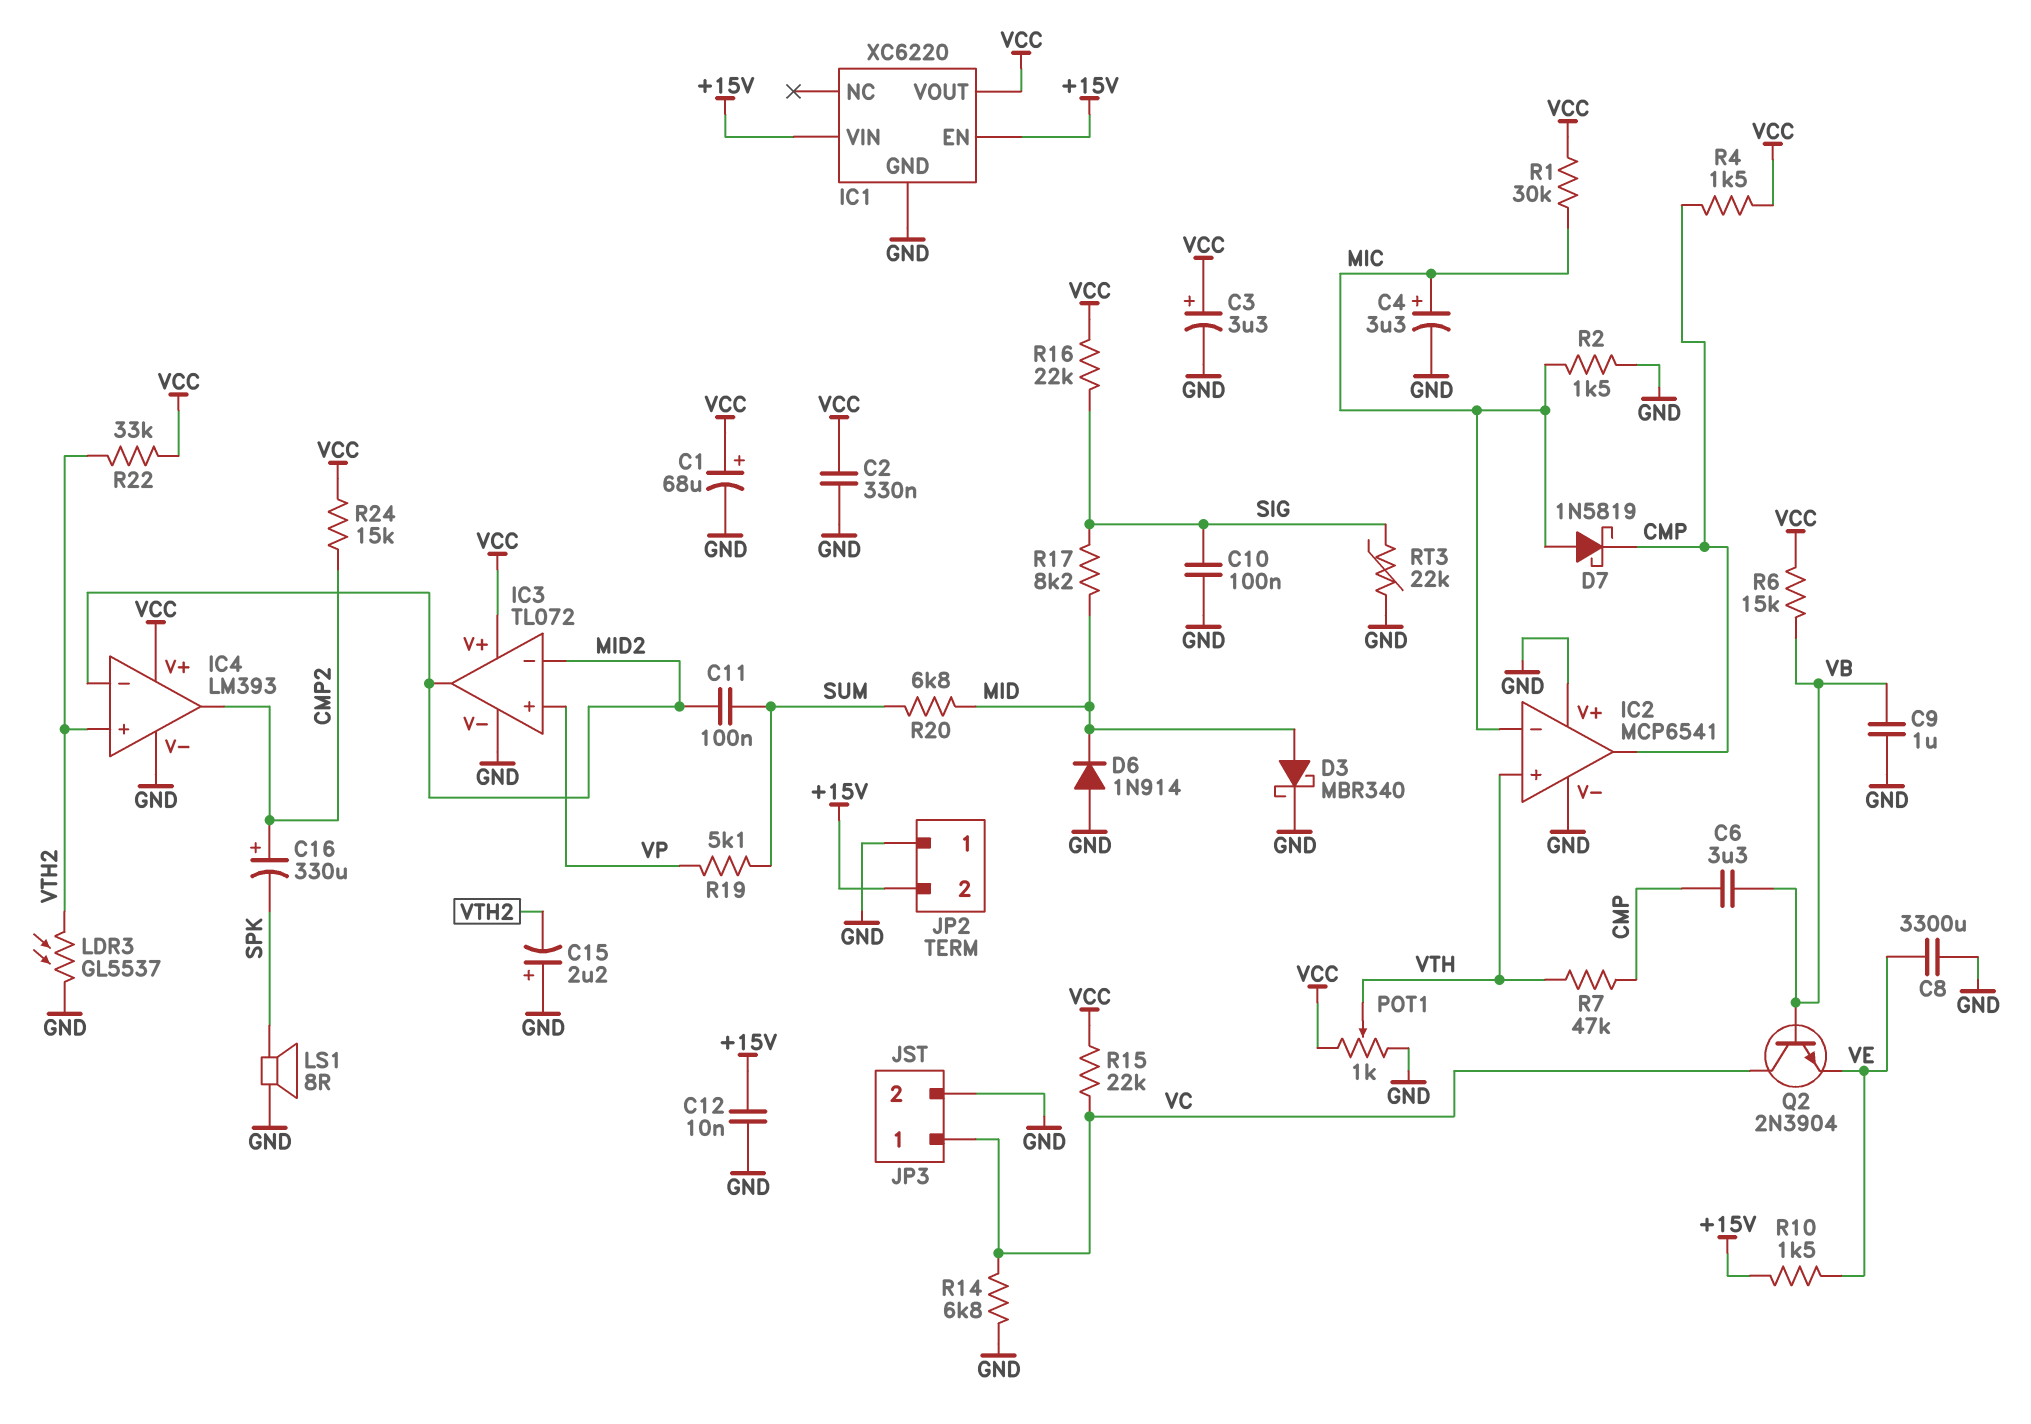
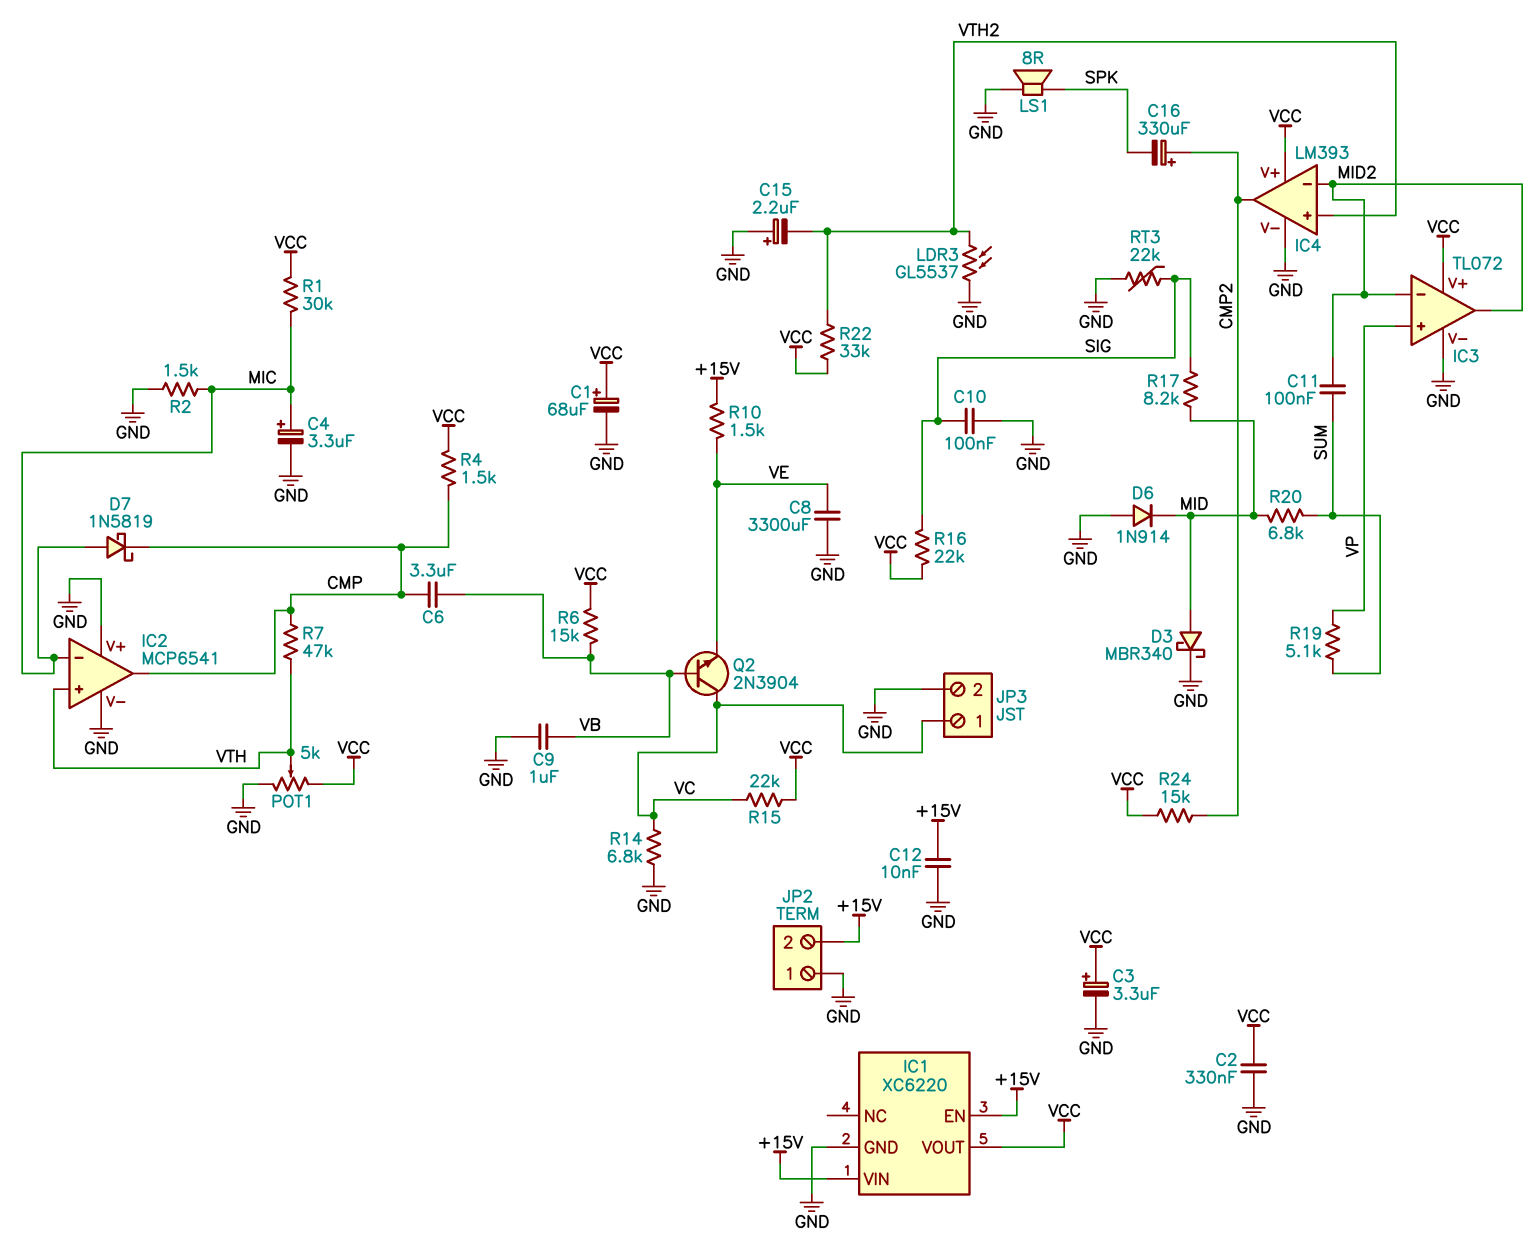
POT1: 1k (GND, VCC, wiper VTH) -> 5k (GND, VCC, wiper VTH)

